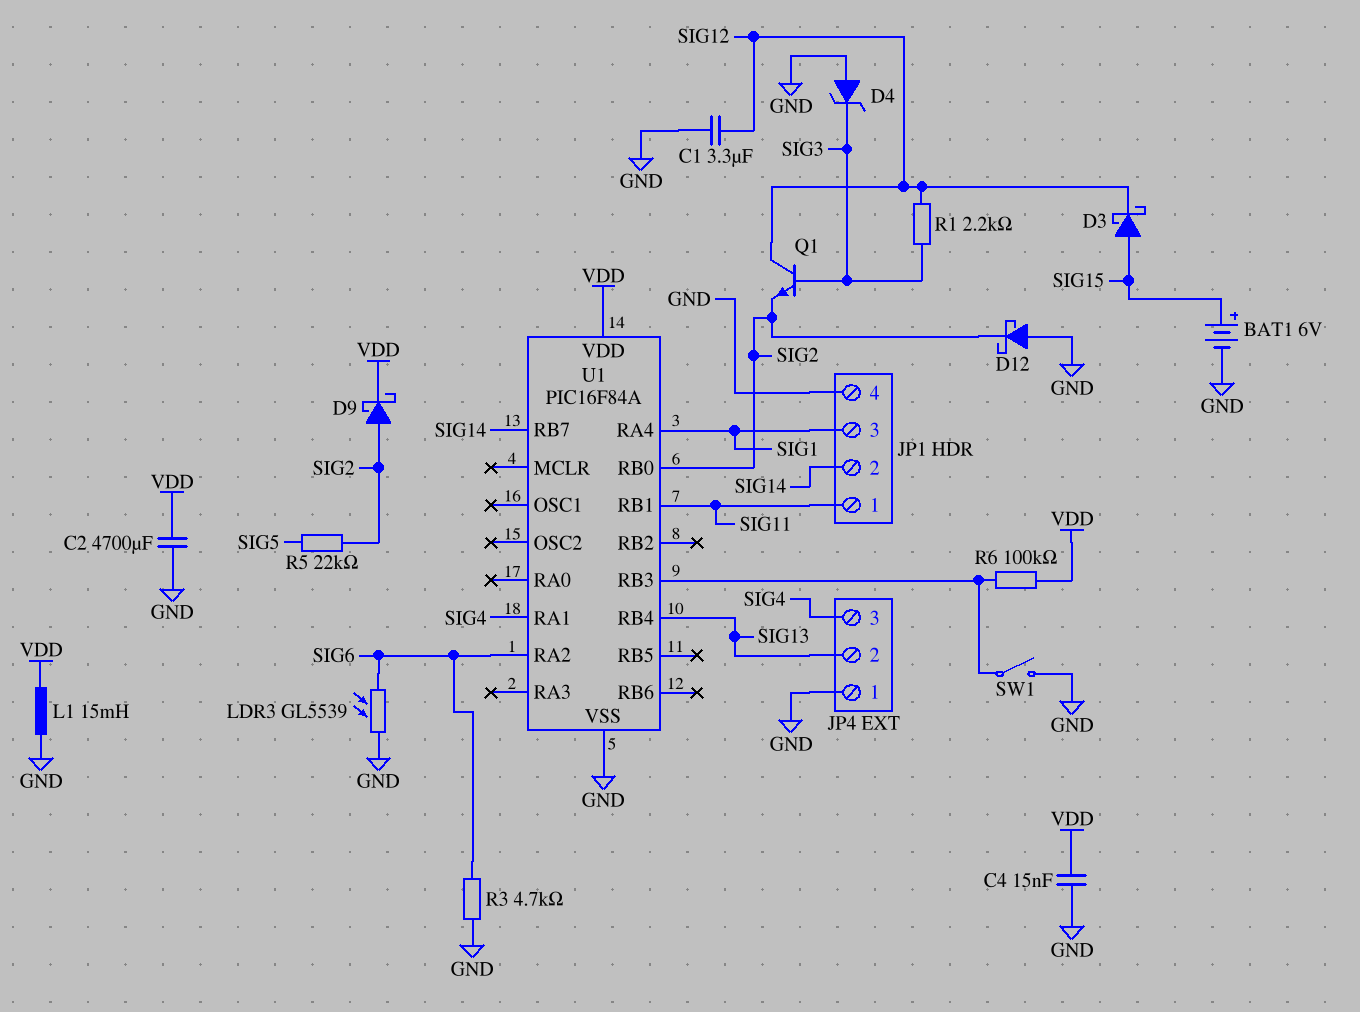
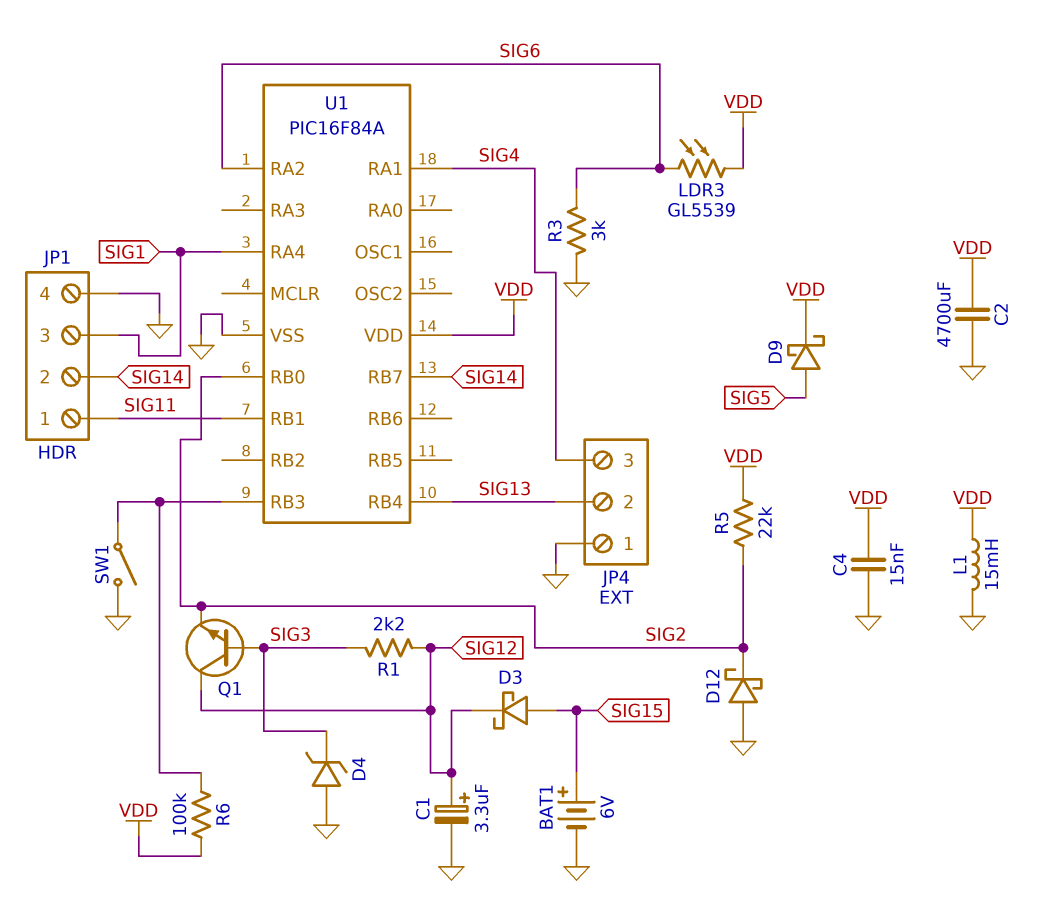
C1: 3.3uF (GND, SIG12) -> 3.3uF (plus SIG12, minus GND)
D9: schottky (A SIG2, K VDD) -> schottky (A SIG5, K VDD)
LDR3: GL5539 (GND, SIG6) -> GL5539 (SIG6, VDD)
R3: 4.7k (GND, SIG6) -> 3k (GND, SIG6)
R5: 22k (SIG2, SIG5) -> 22k (SIG2, VDD)

